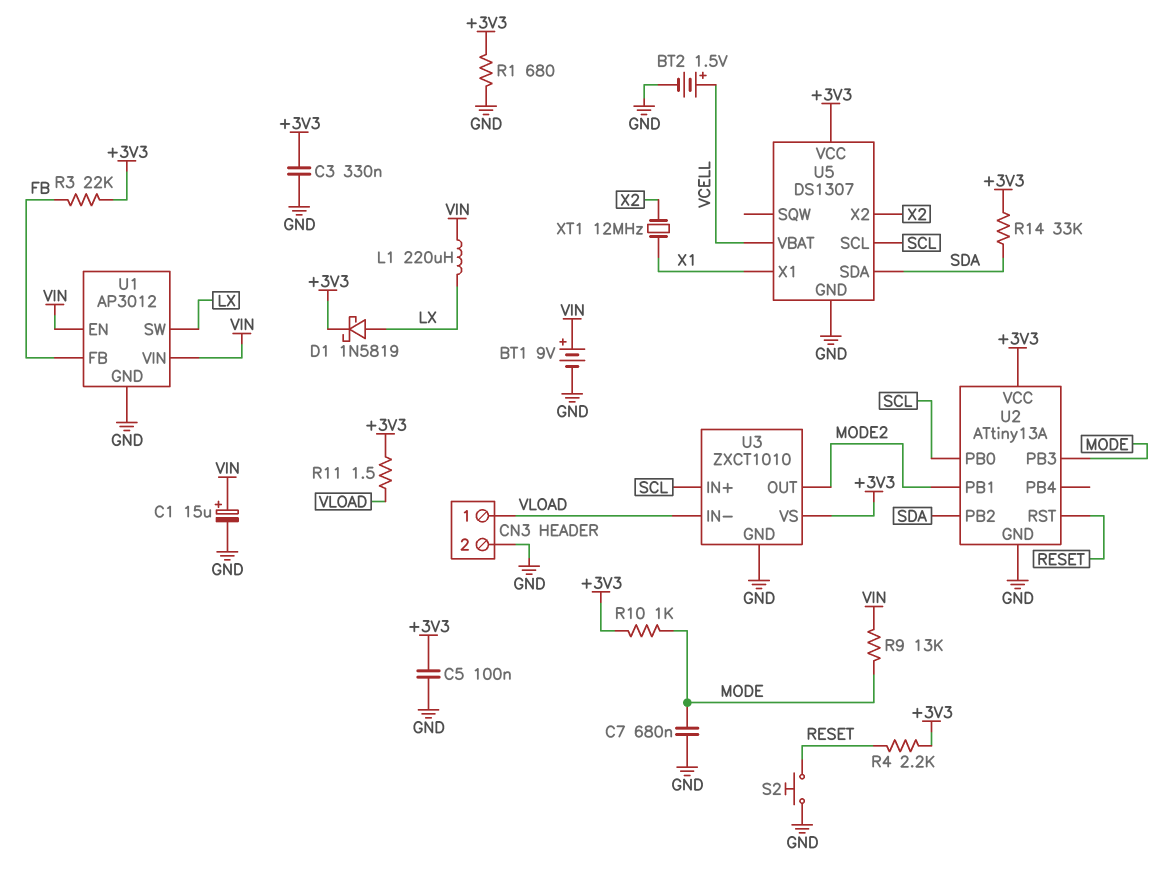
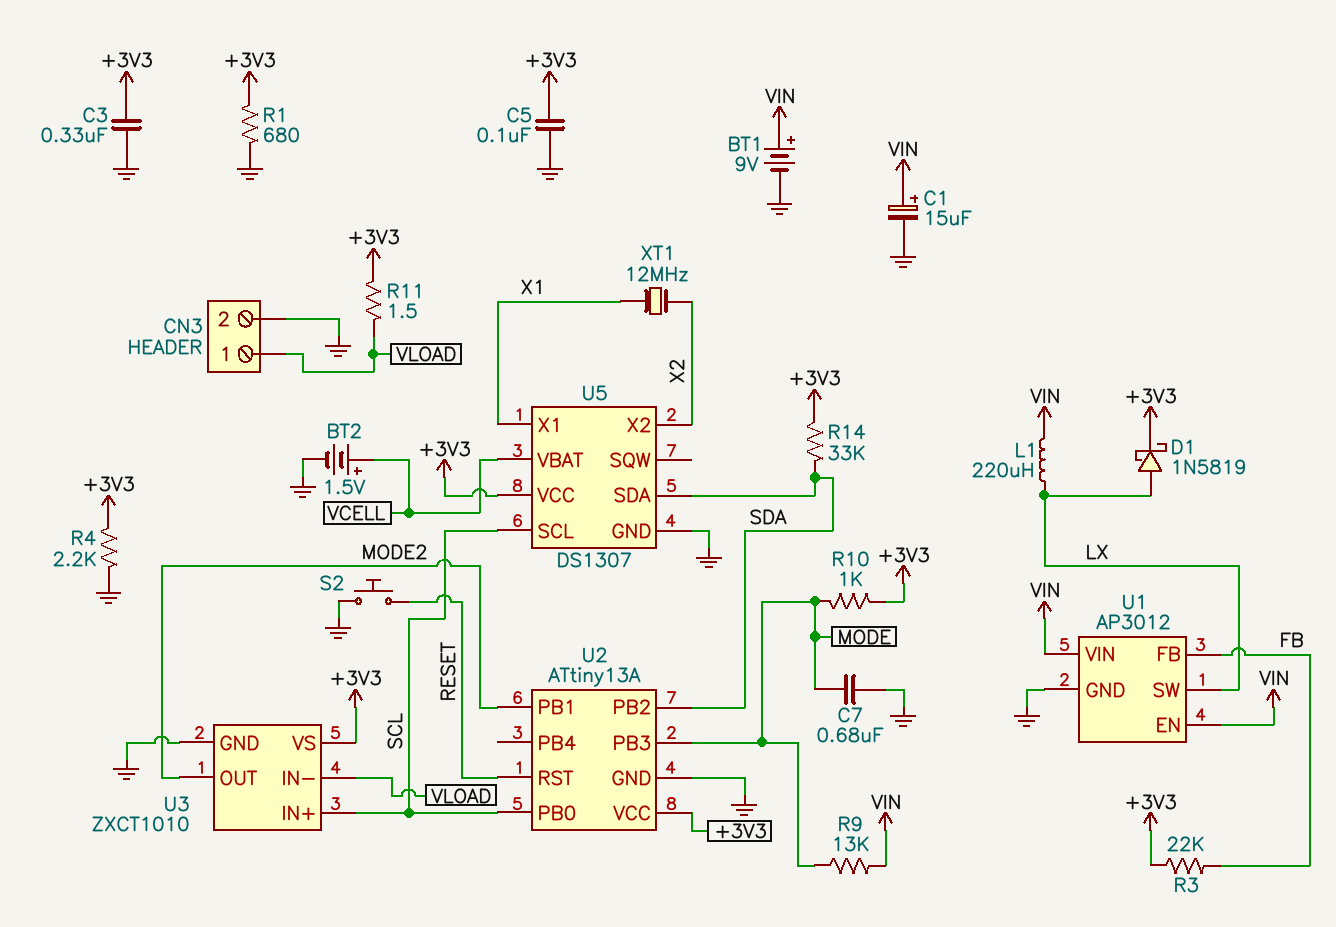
R4: 2.2k (+3V3, RESET) -> 2.2k (+3V3, GND)

